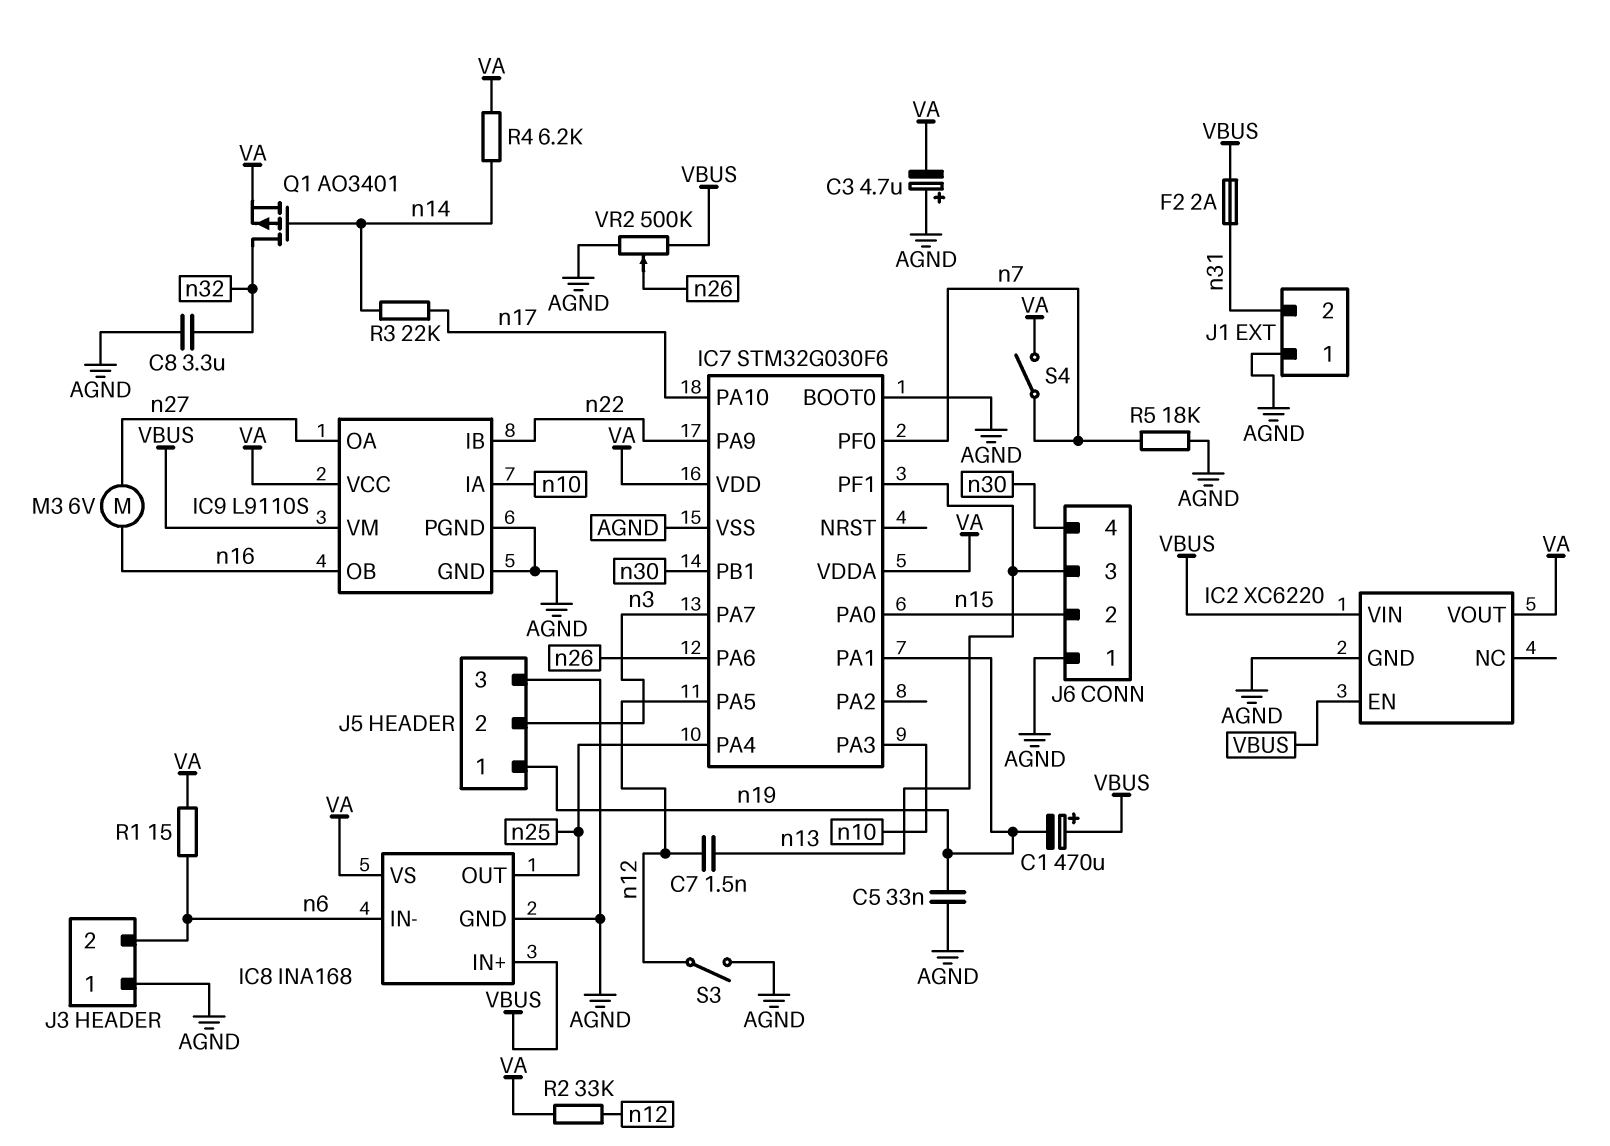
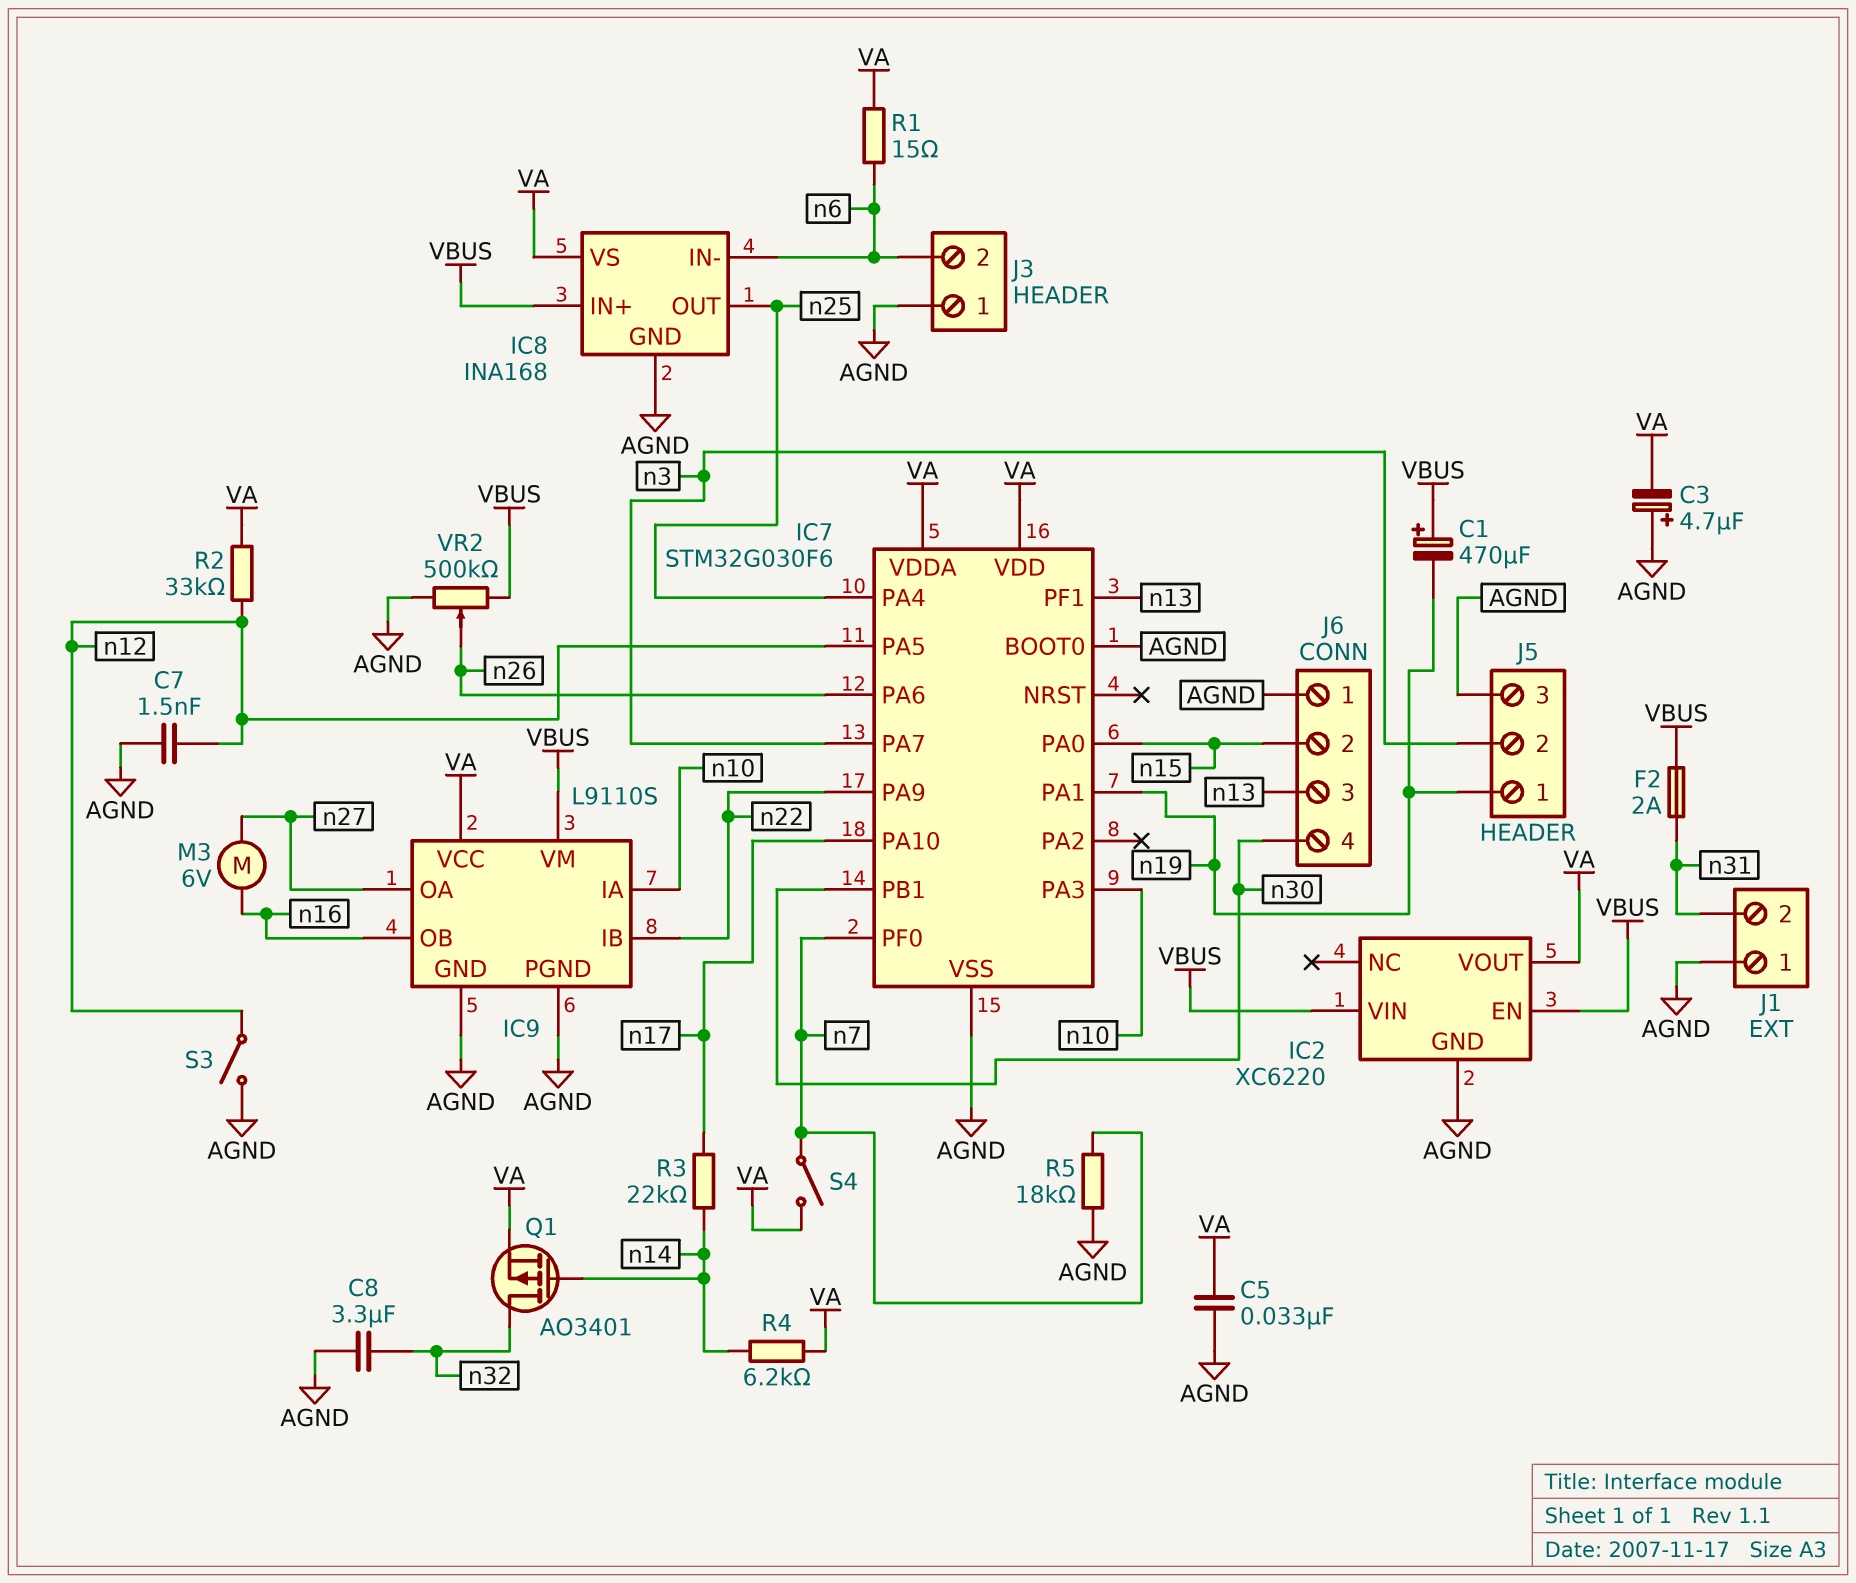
C5: 33nF (AGND, n19) -> 33nF (AGND, VA)
C7: 1.5nF (n12, n13) -> 1.5nF (AGND, n12)

